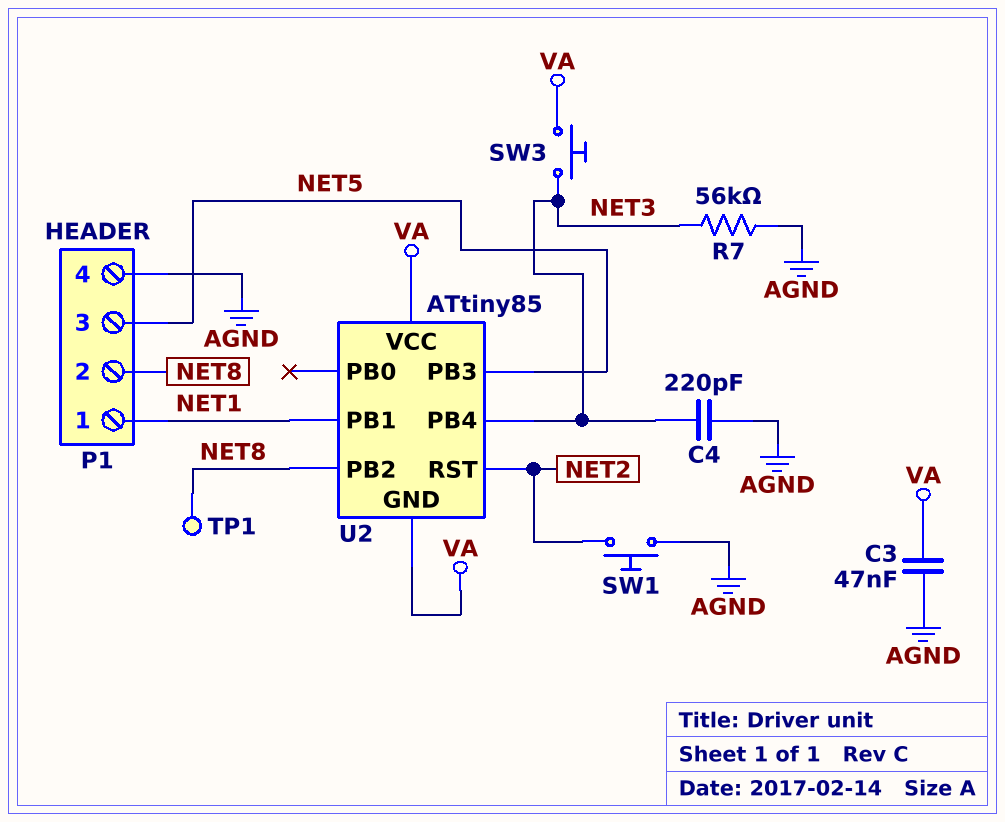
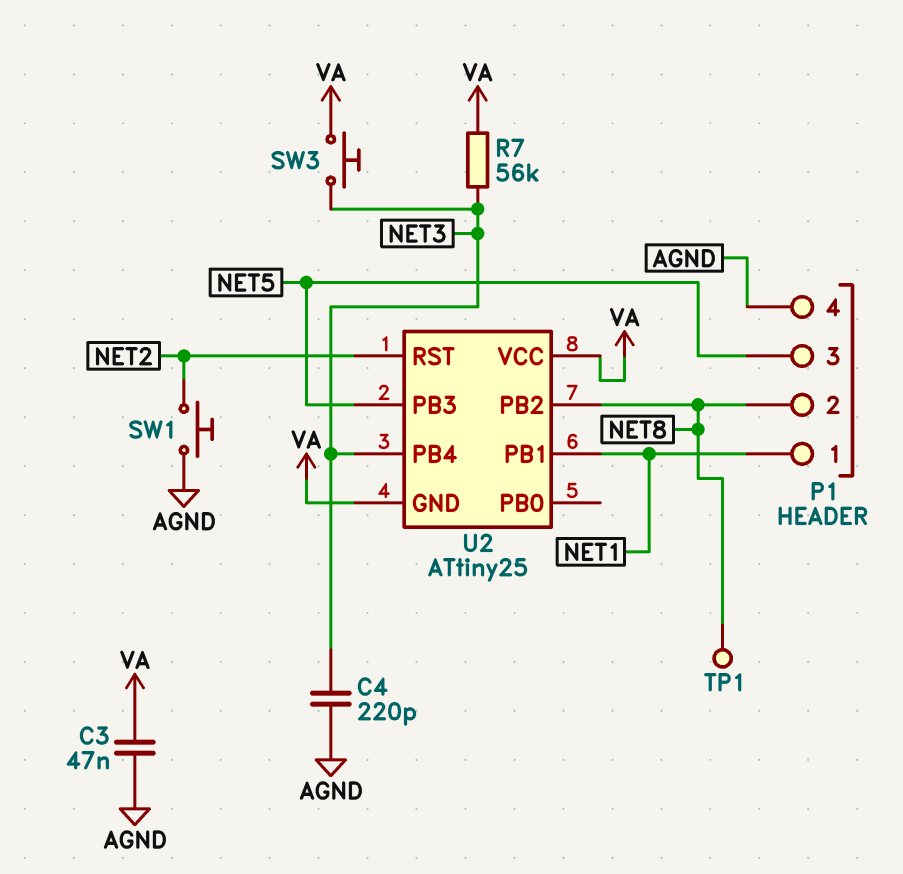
R7: 56k (AGND, NET3) -> 56k (NET3, VA)
U2: ATtiny85 -> ATtiny25

